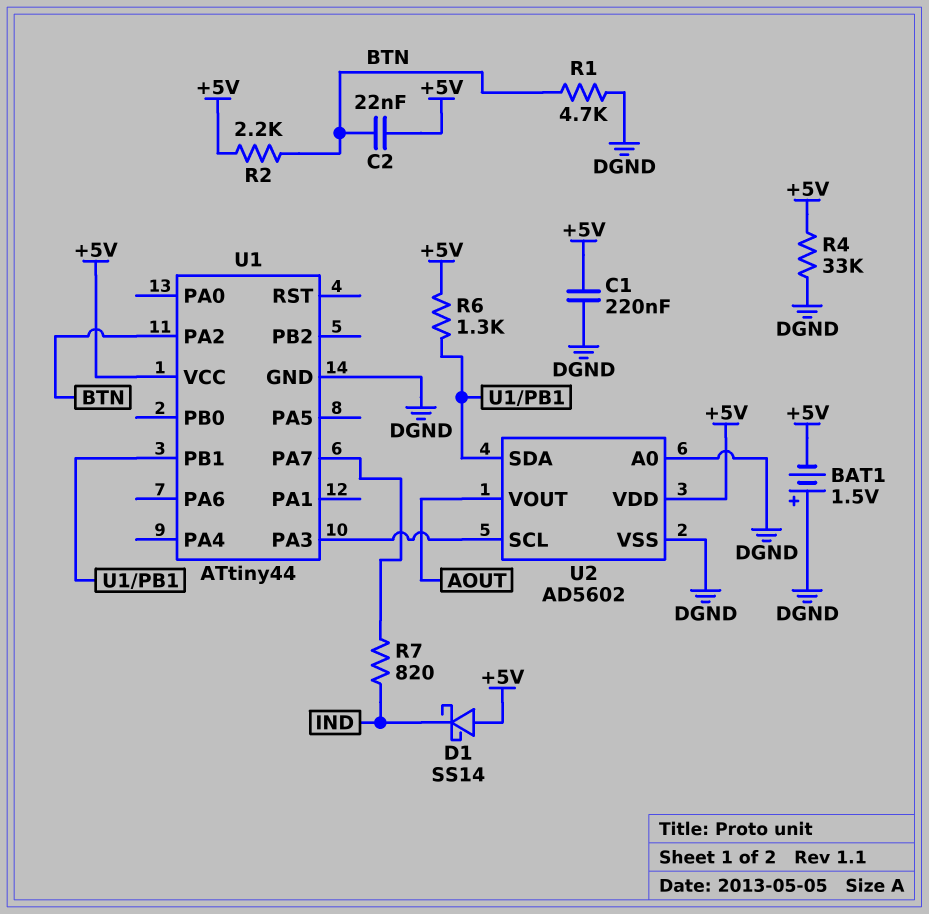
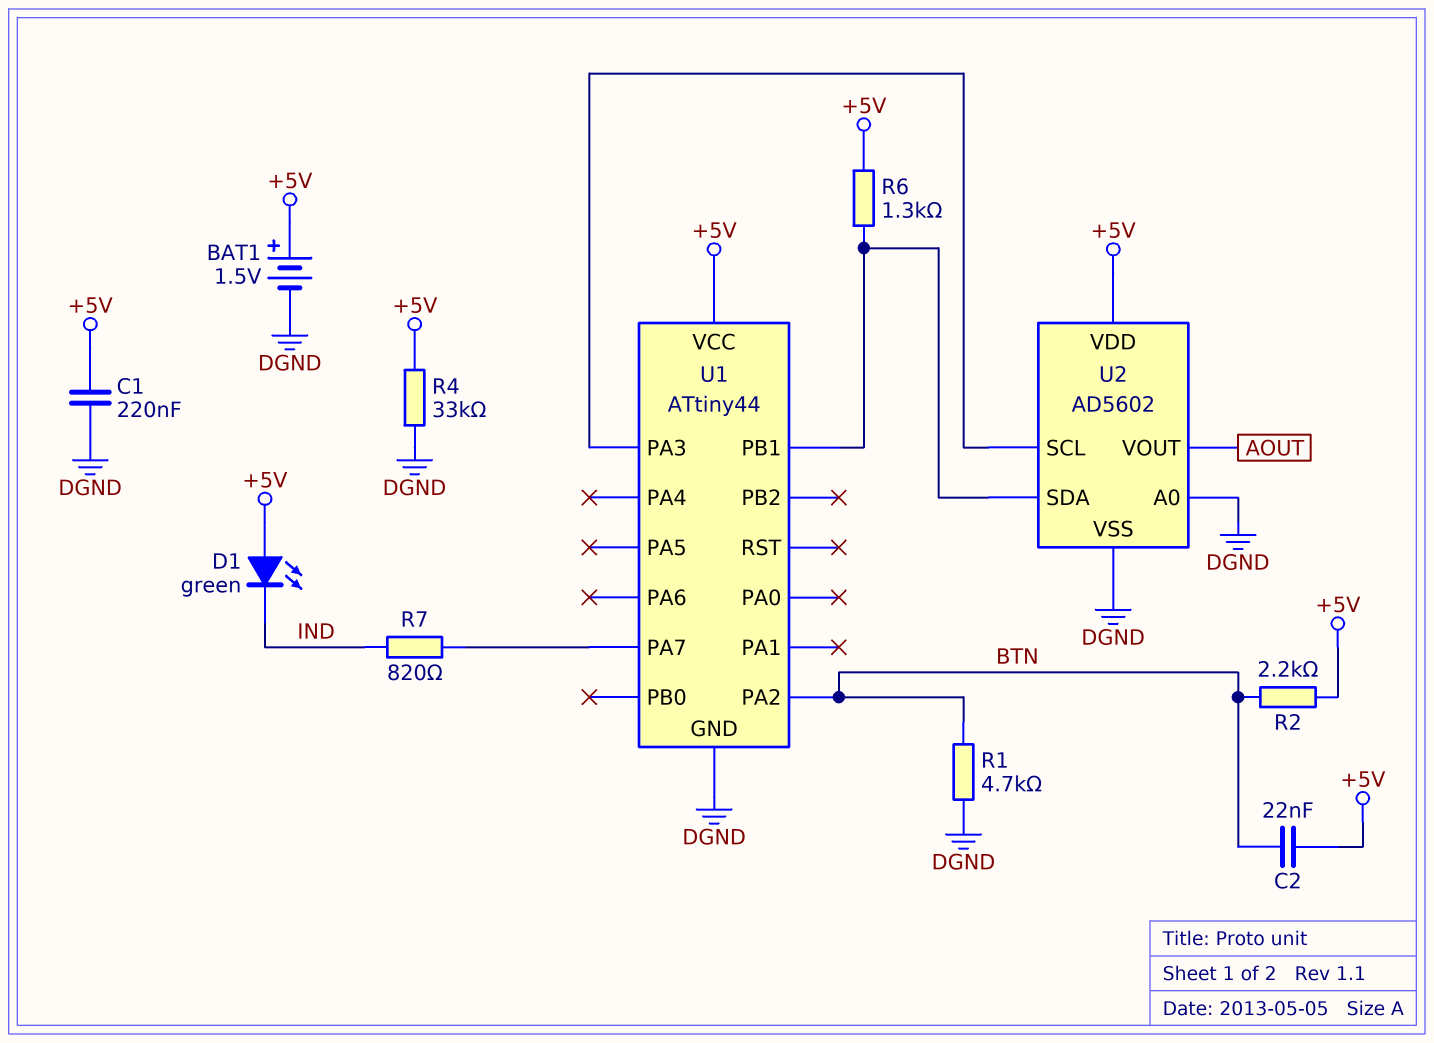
BAT1: 1.5V (plus DGND, minus +5V) -> 1.5V (plus +5V, minus DGND)
D1: schottky SS14 (A +5V, K IND) -> LED green (A +5V, K IND)

